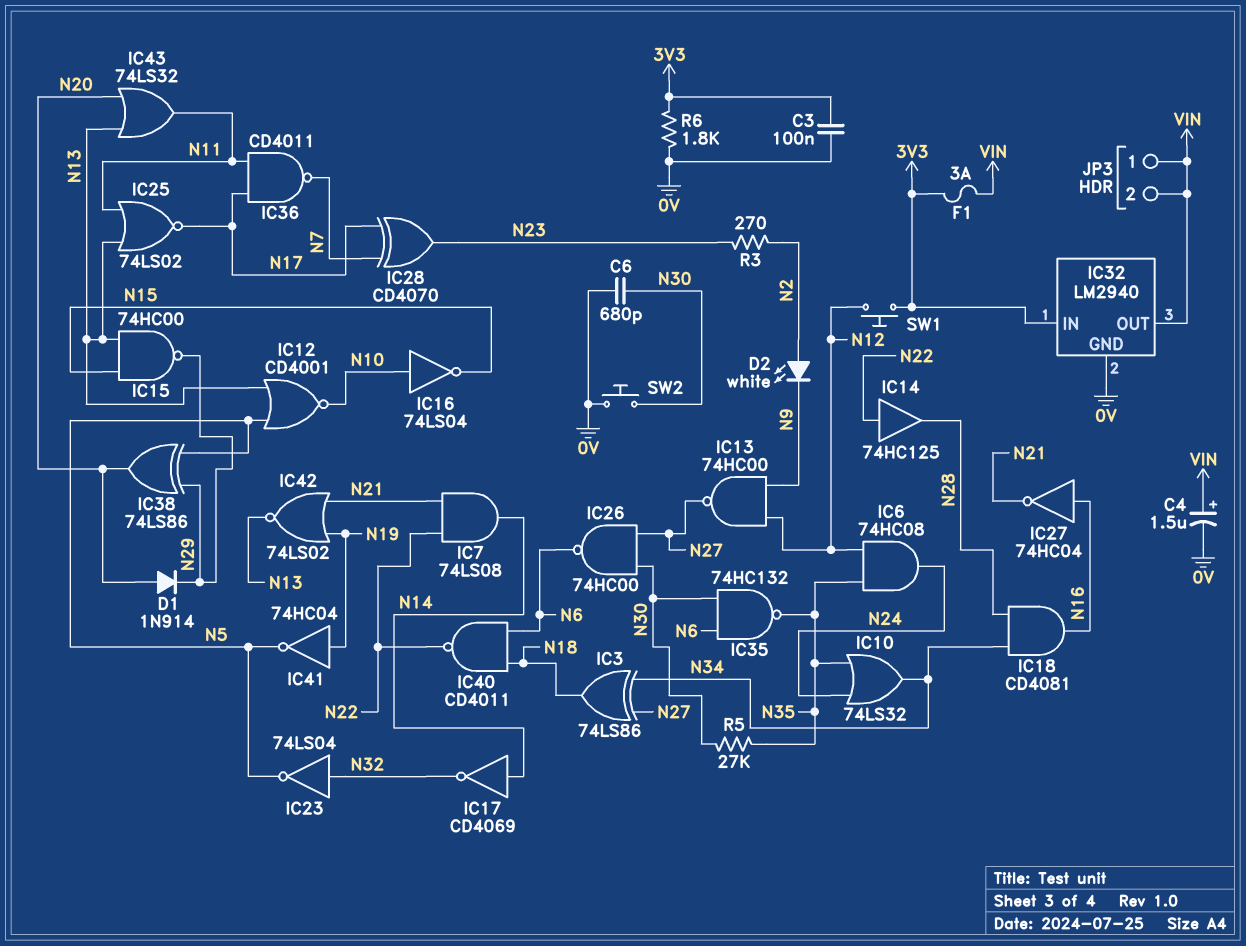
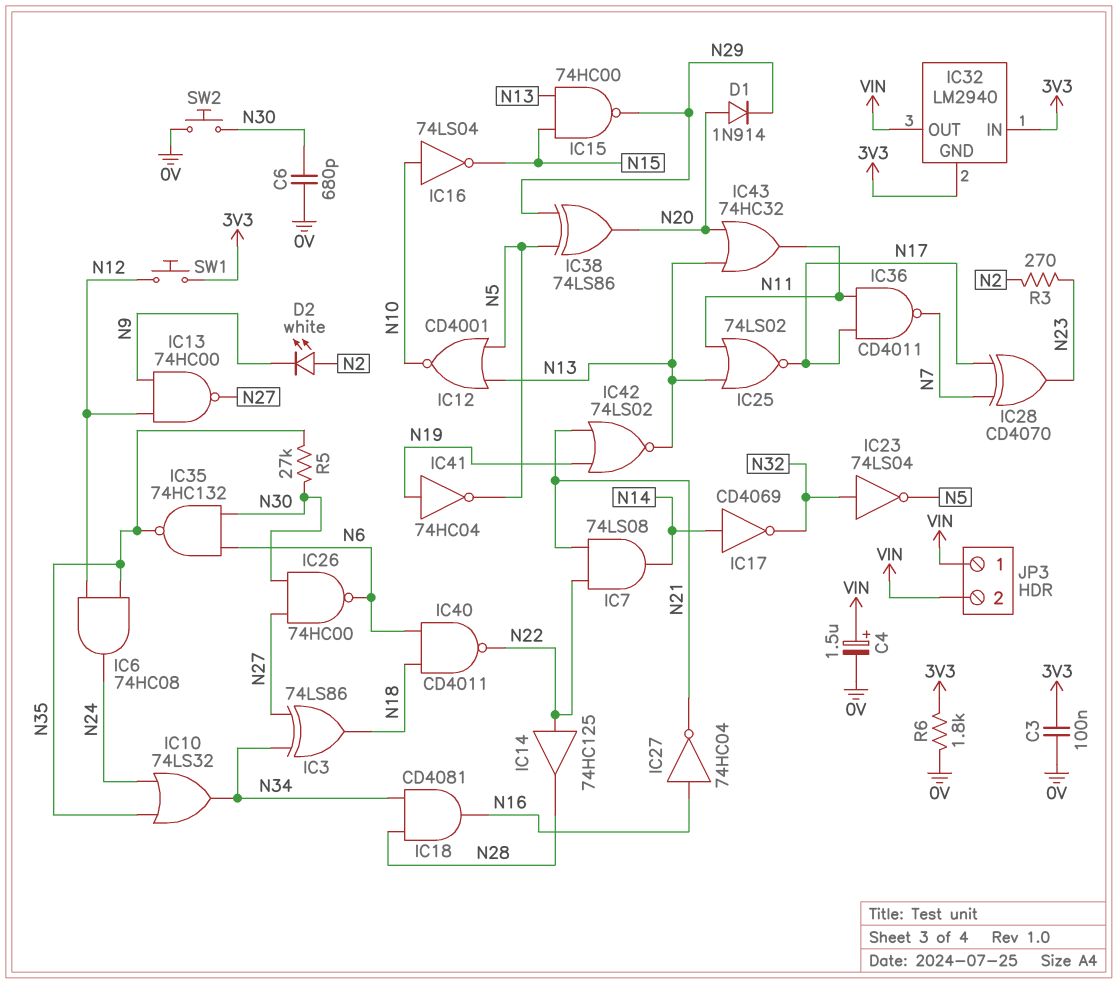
F1: 3A (3V3, VIN) -> none
IC32 pin GND: 0V -> 3V3
IC43: OR 74LS32 (in N13, in N20, out N11) -> OR 74HC32 (in N13, in N20, out N11)

